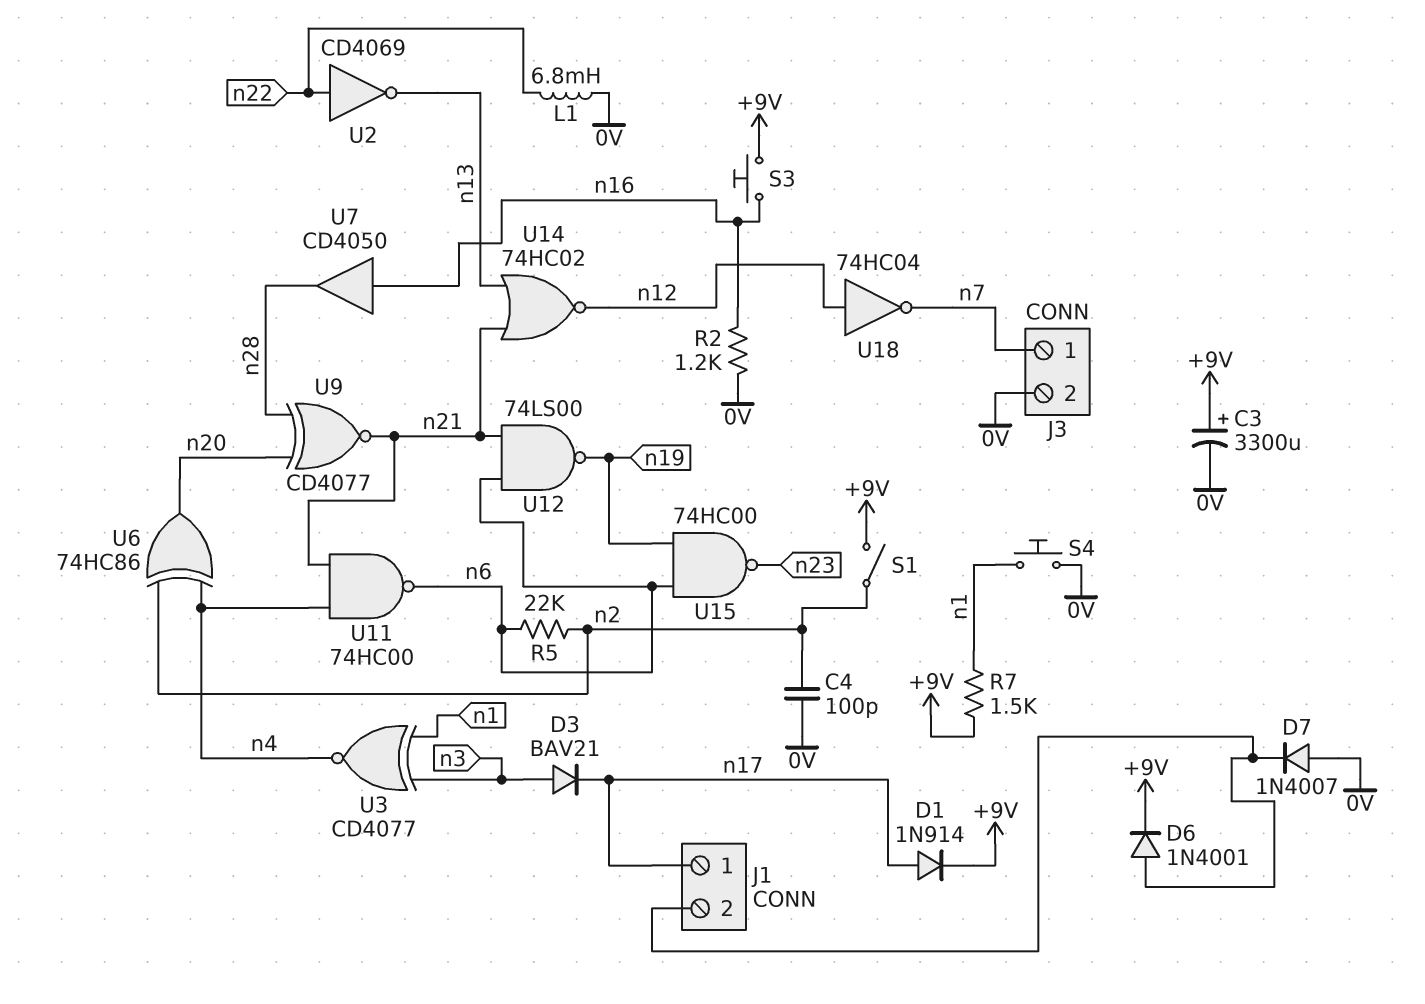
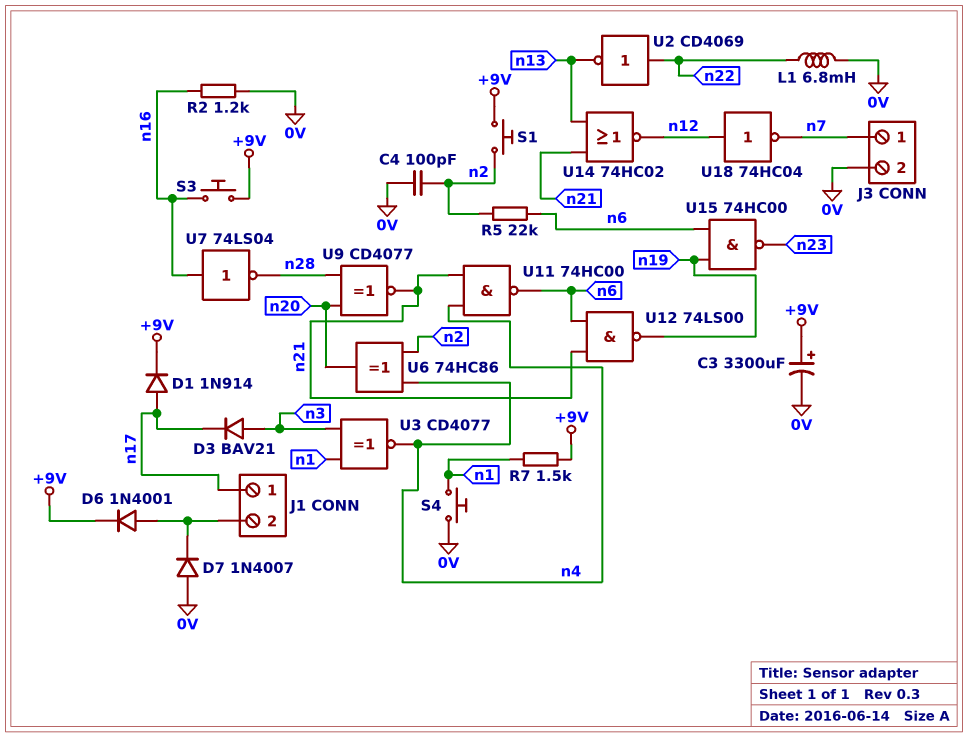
S1: switch (+9V, n2) -> button (+9V, n2)
U7: buffer CD4050 (in n16, out n28) -> NOT 74LS04 (in n16, out n28)

